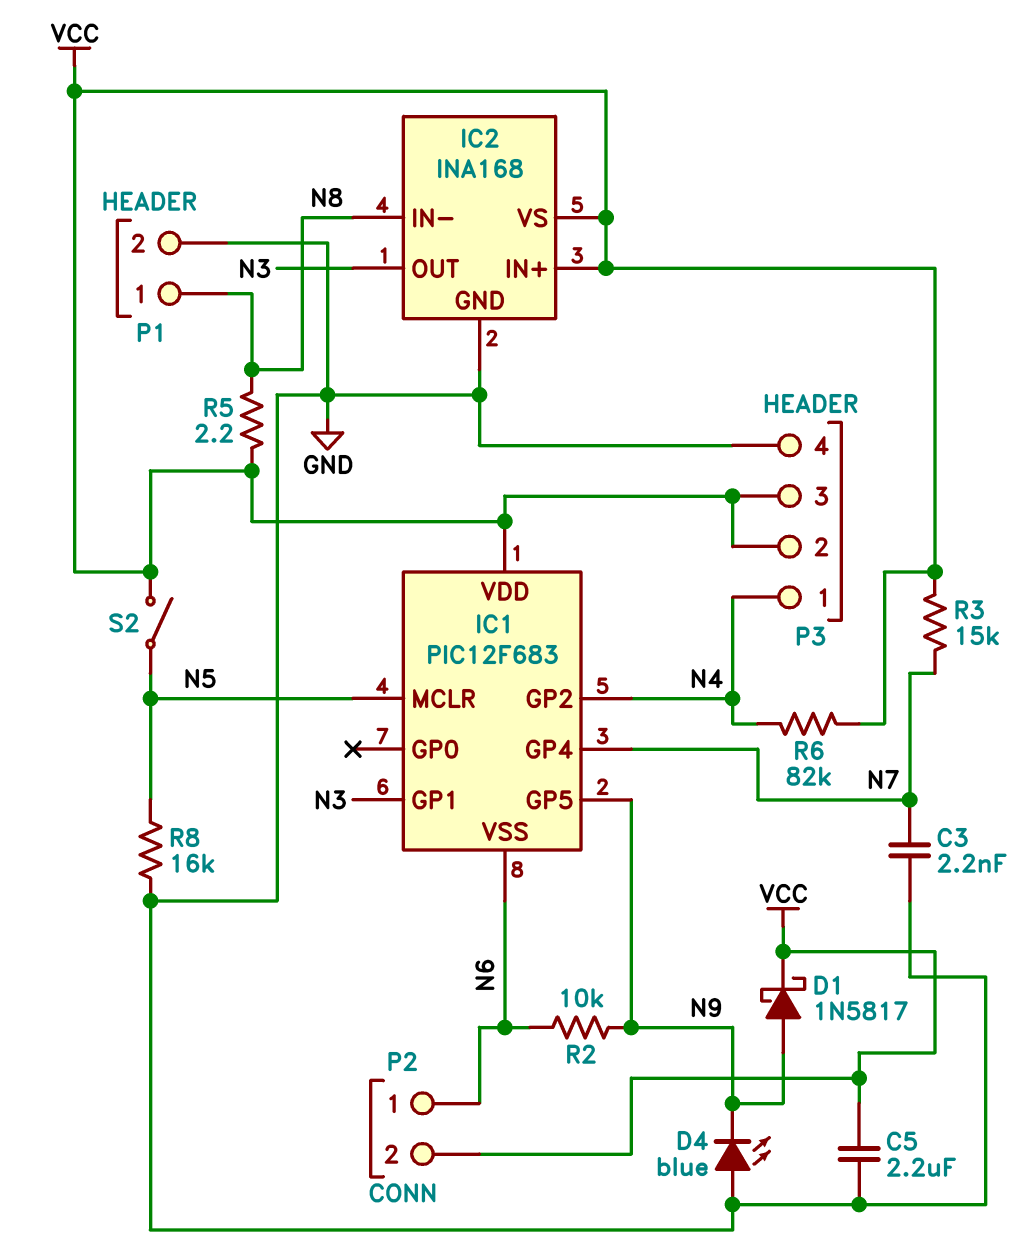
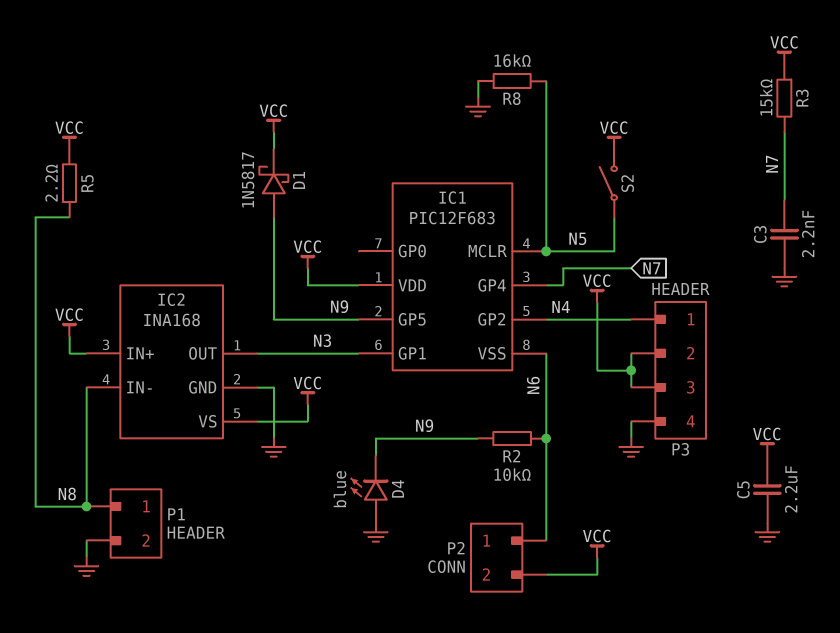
R6: 82k (N4, VCC) -> none

